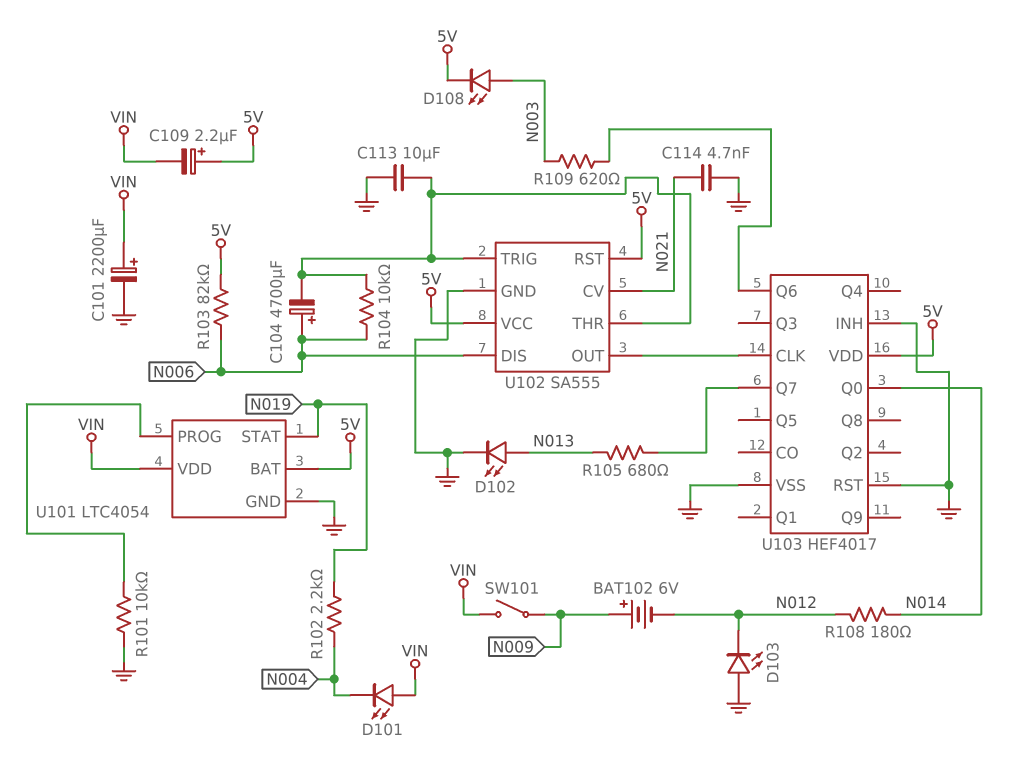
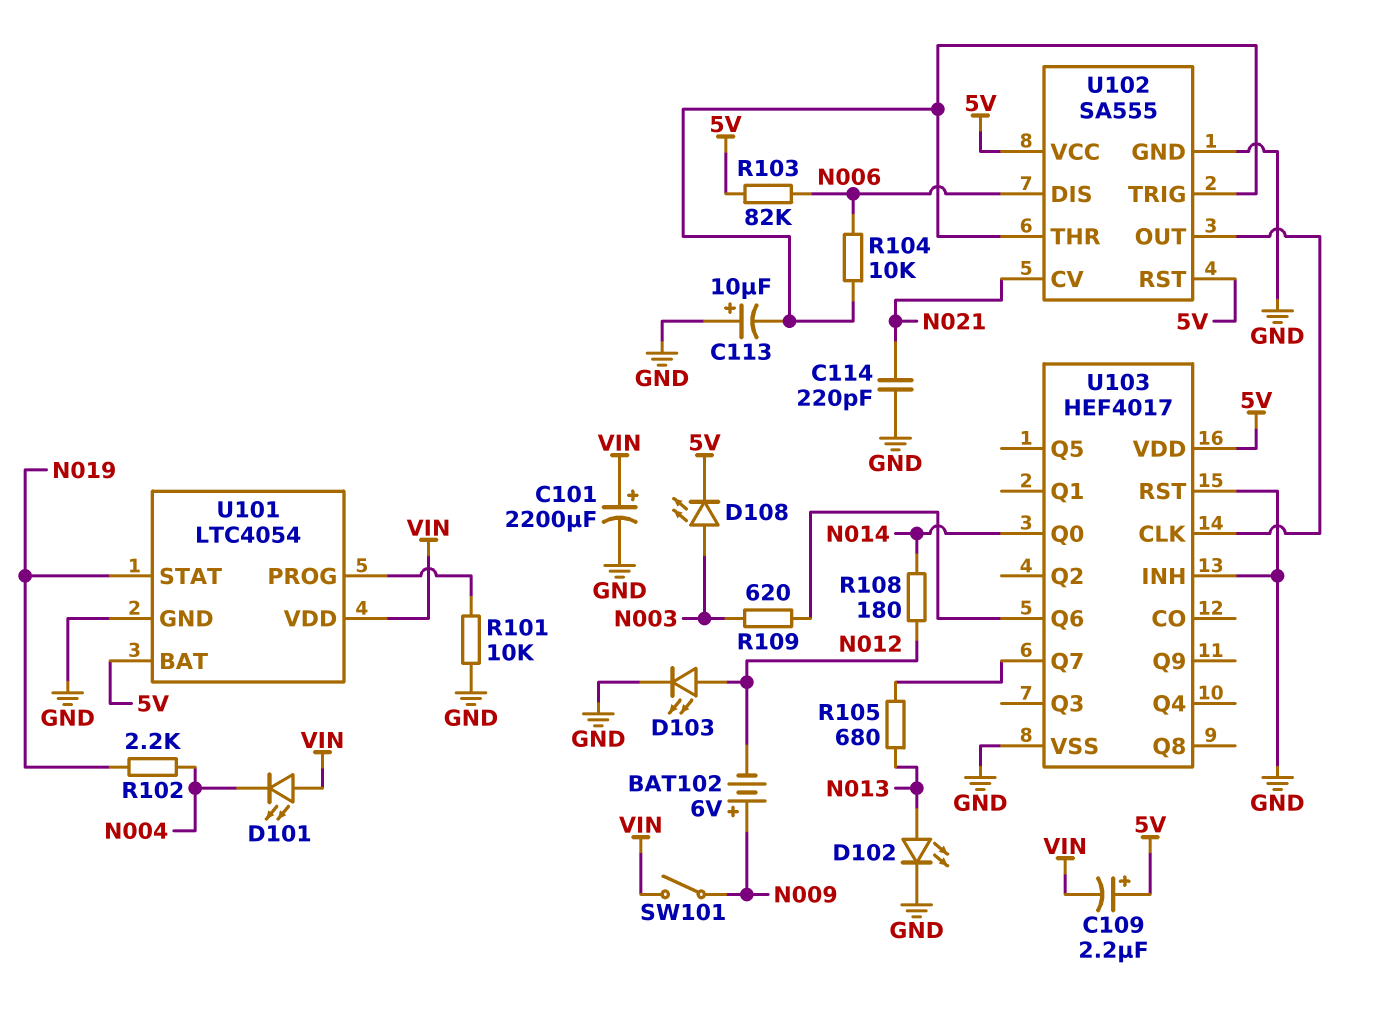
C104: 4700uF (plus N006, minus U102/THR) -> none
C113: 10uF (GND, U102/THR) -> 10uF (plus GND, minus U102/THR)
C114: 4.7nF (GND, N021) -> 220pF (GND, N021)
D103: LED (A GND, K N012) -> LED (A N012, K GND)

